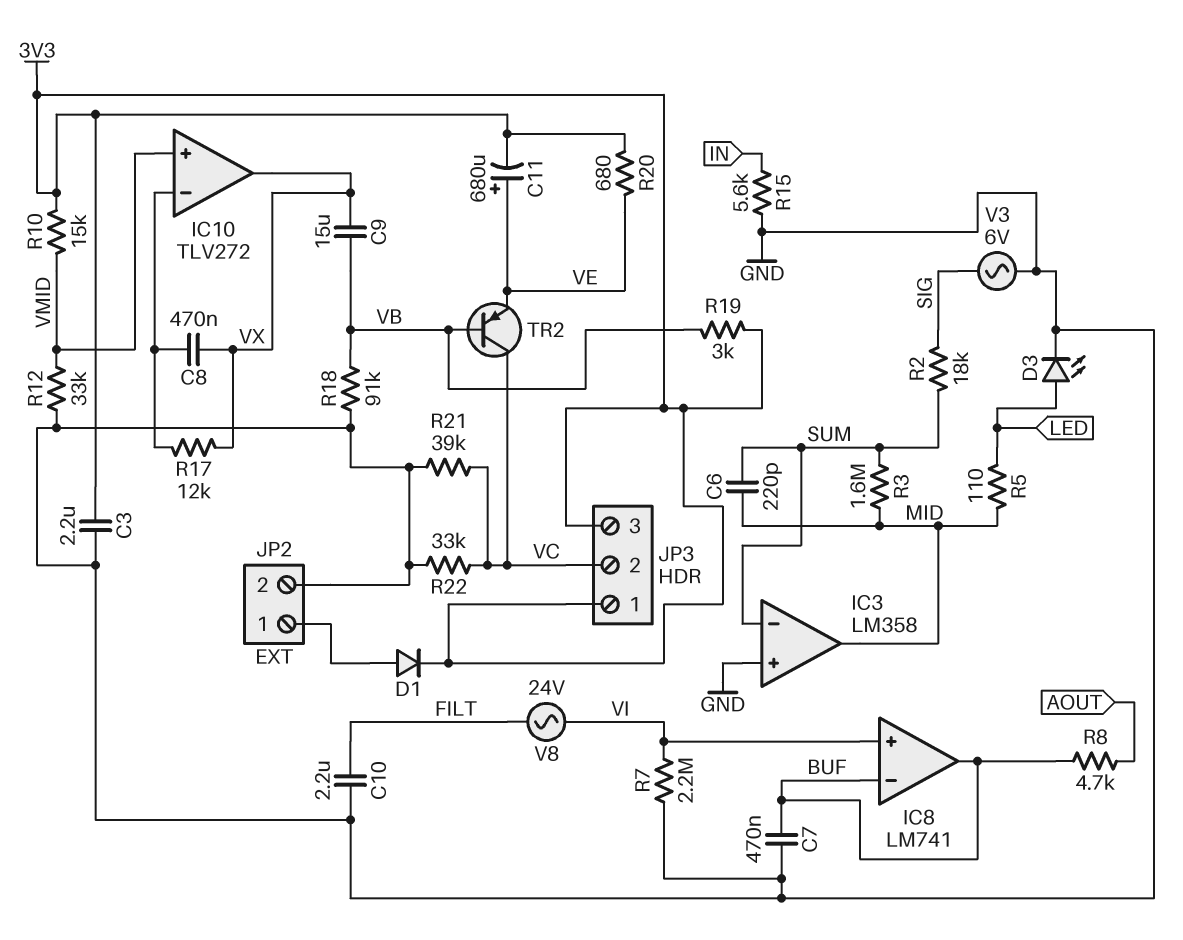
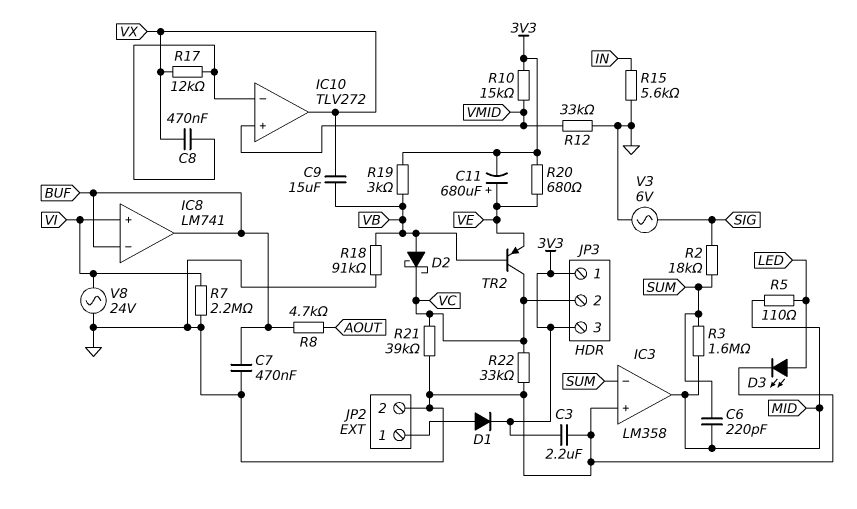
C10: 2.2uF (FILT, GND) -> none
D2: none -> schottky (A VB, K VC)
V8: AC 24V (FILT, VI) -> AC 24V (GND, VI)

